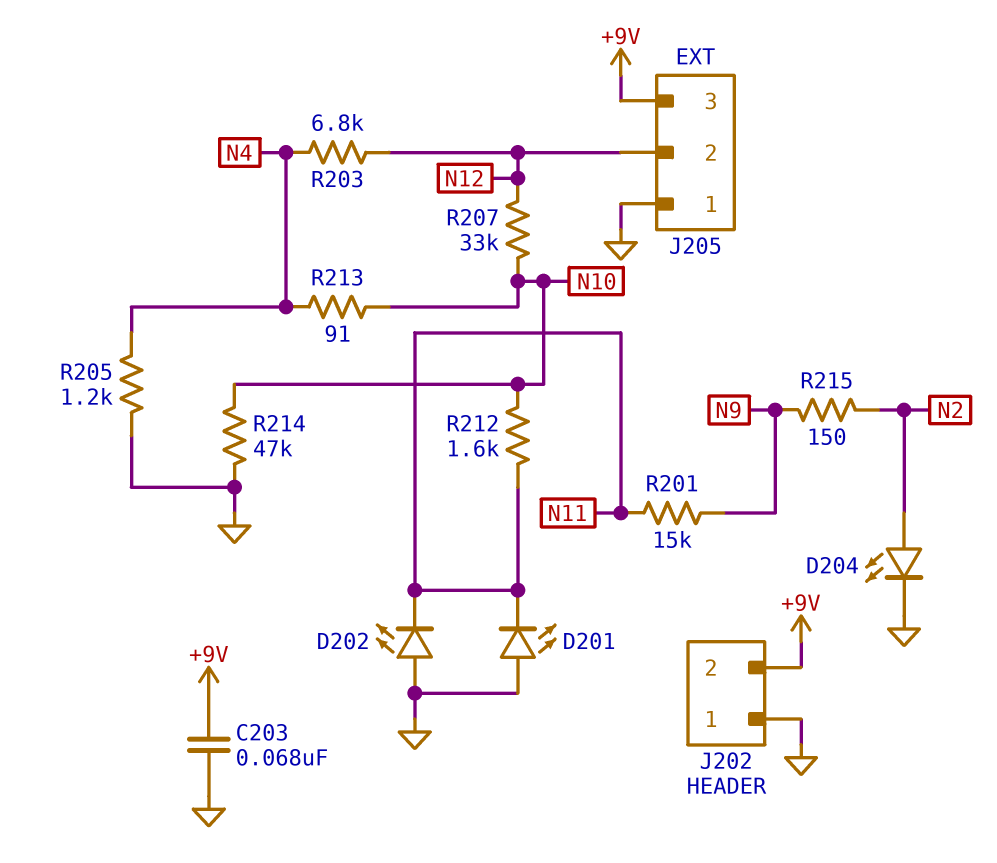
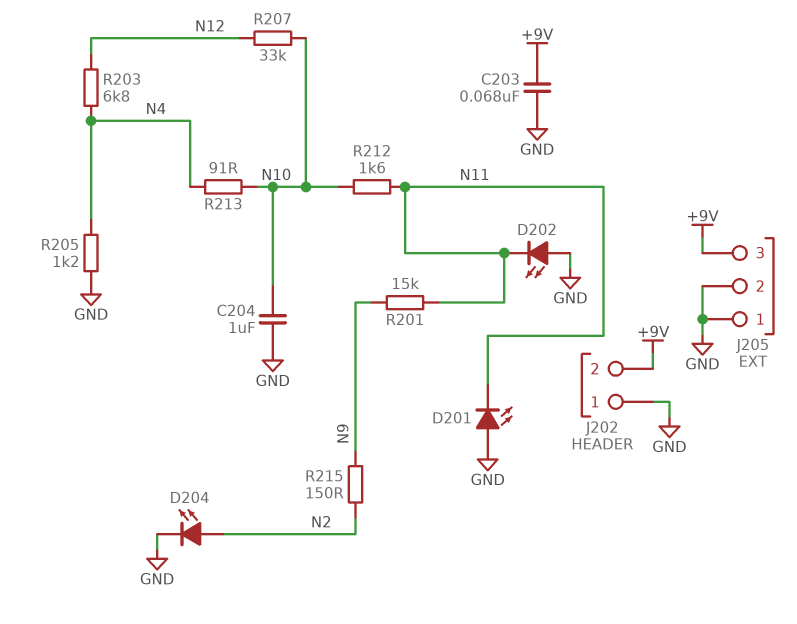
C204: none -> 1uF (GND, N10)
J205 pin 2: N12 -> GND
R214: 47k (GND, N10) -> none

